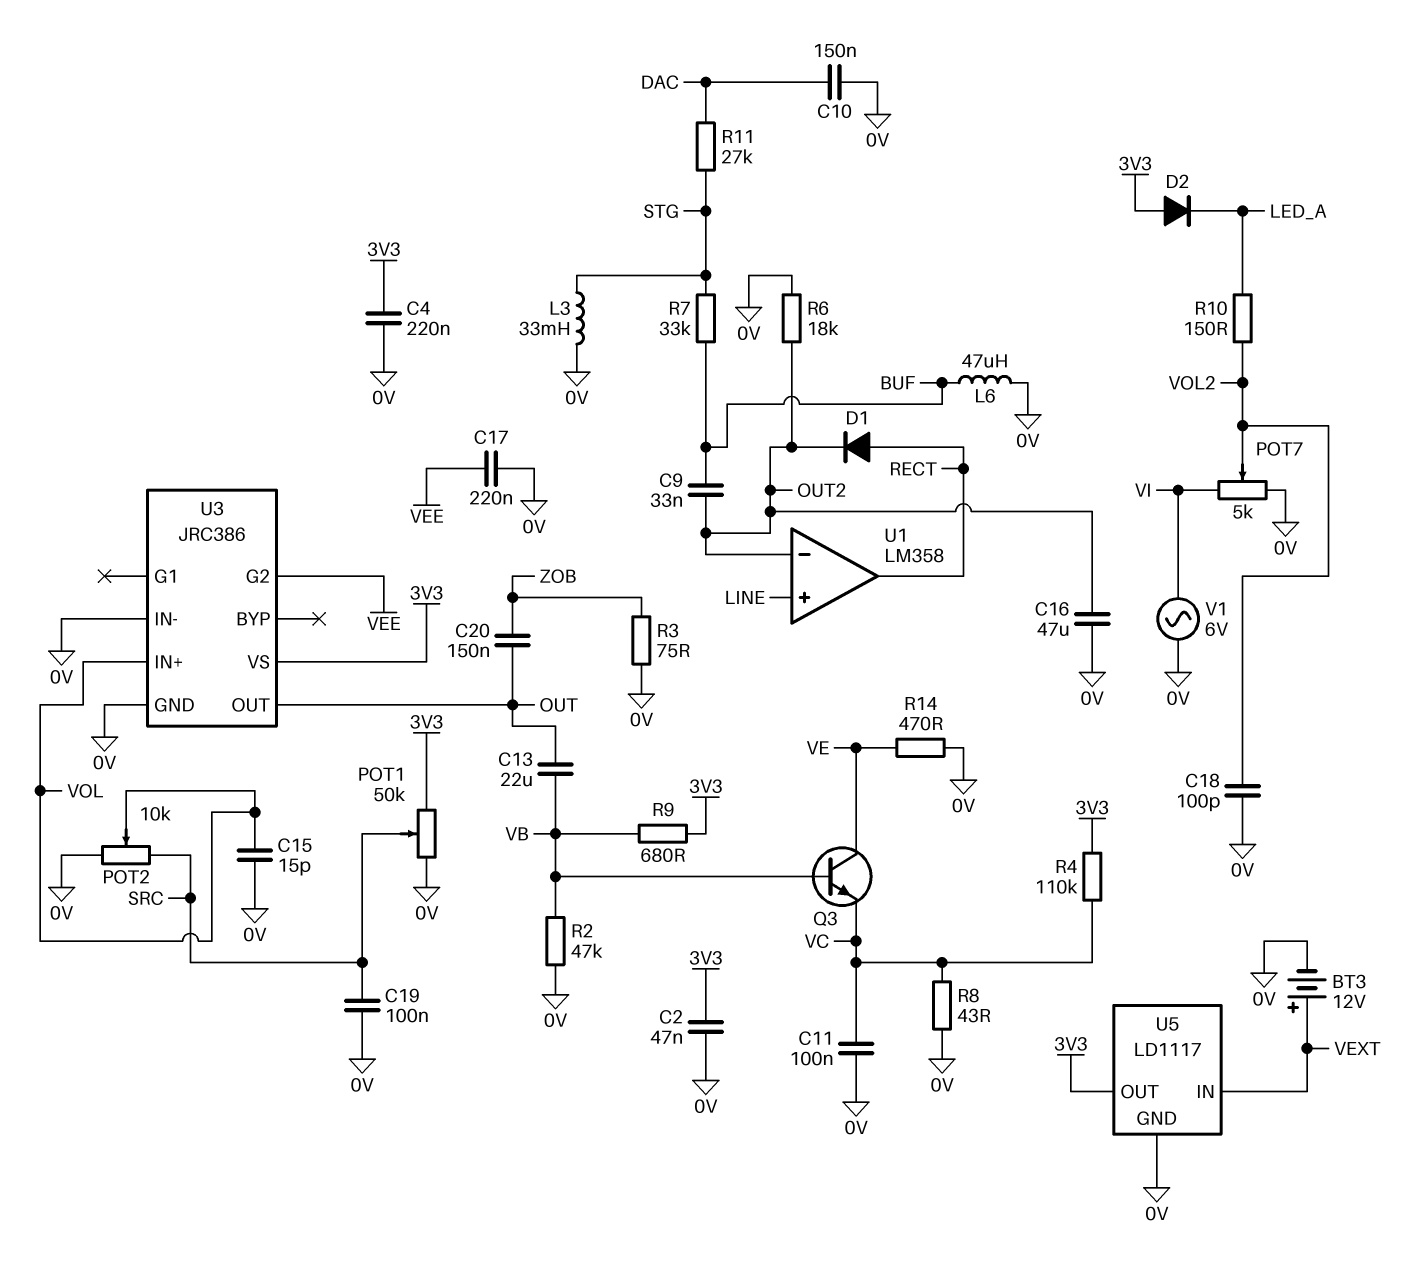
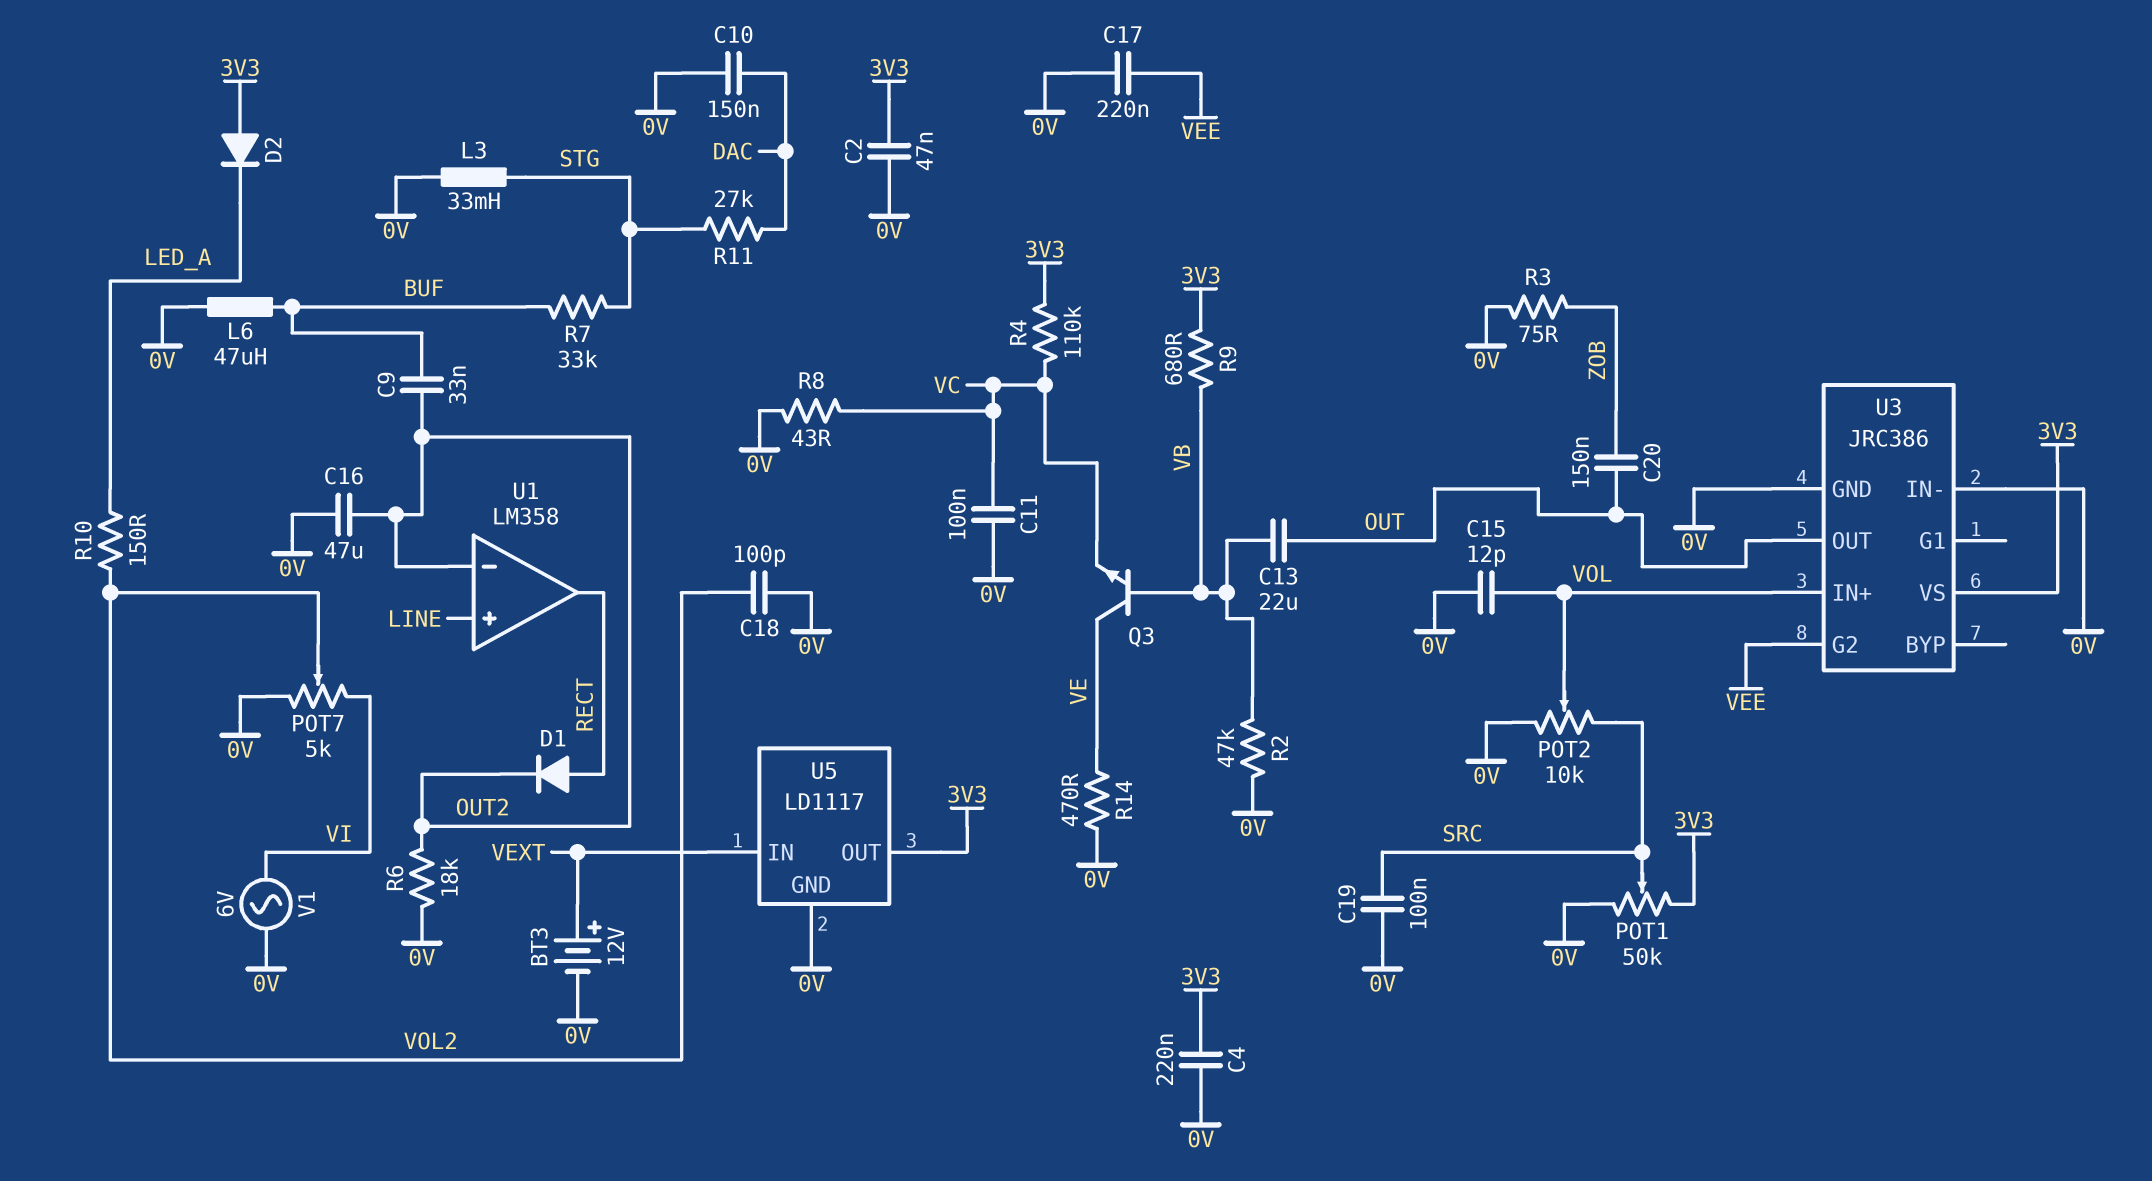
C15: 15pF (0V, VOL) -> 12pF (0V, VOL)

